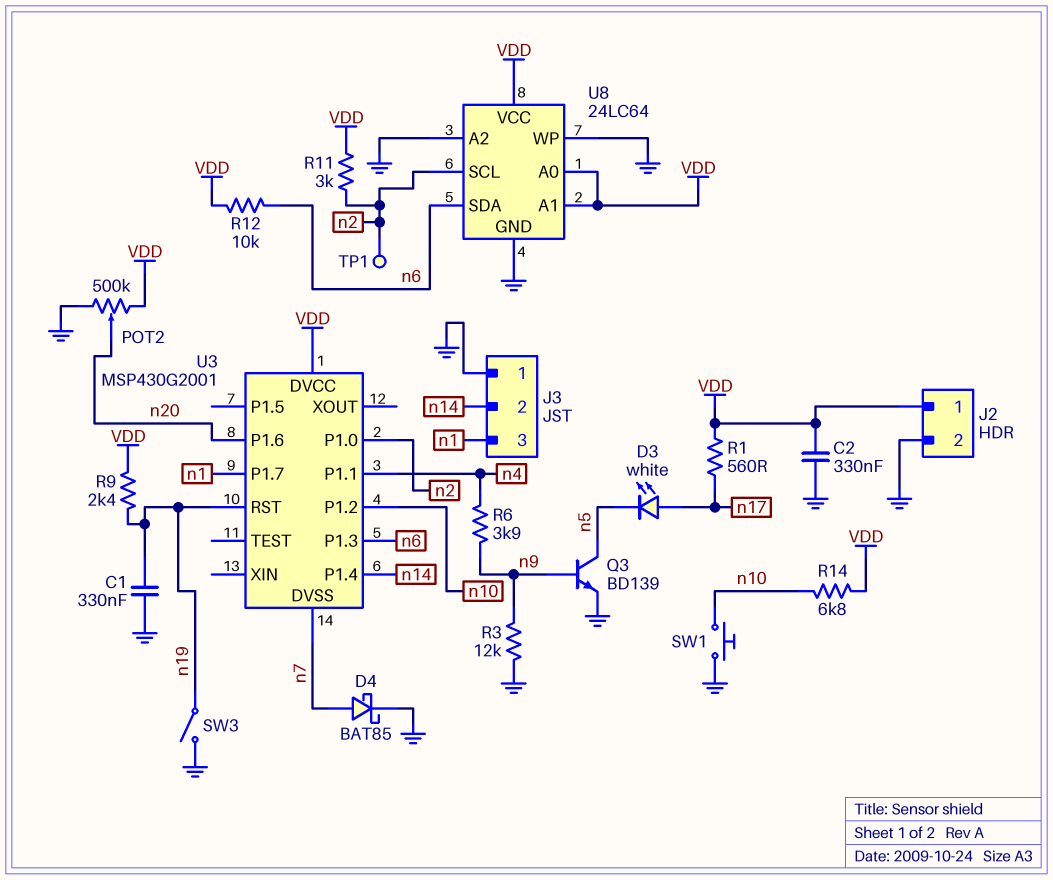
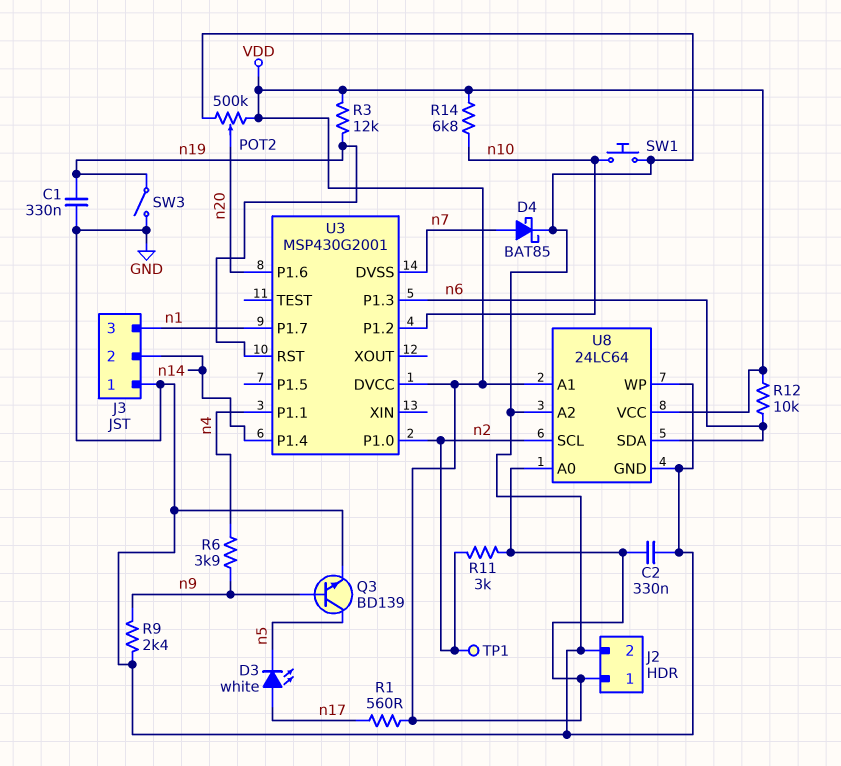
R3: 12k (GND, n9) -> 12k (VDD, n19)
R9: 2.4k (VDD, n19) -> 2.4k (GND, n9)

